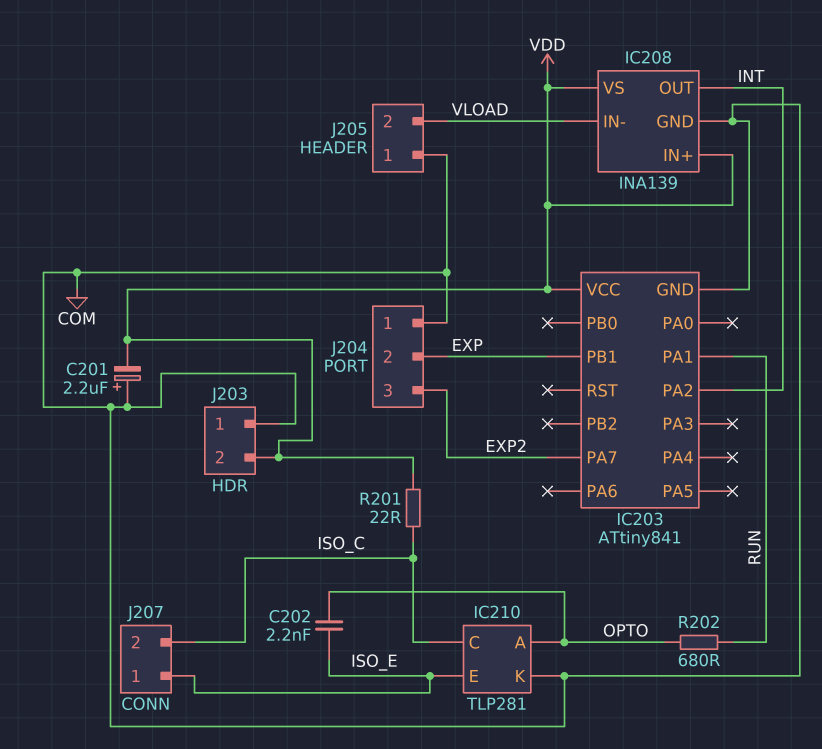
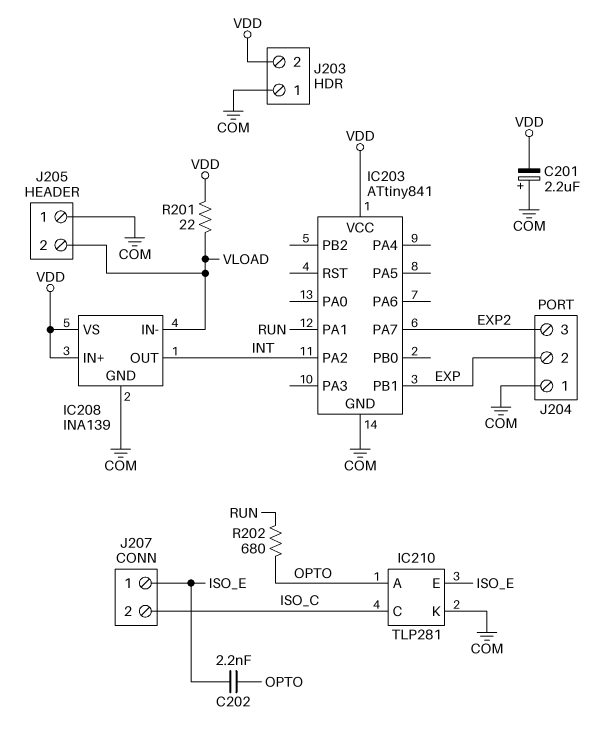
R201: 22 (ISO_C, VDD) -> 22 (VDD, VLOAD)

